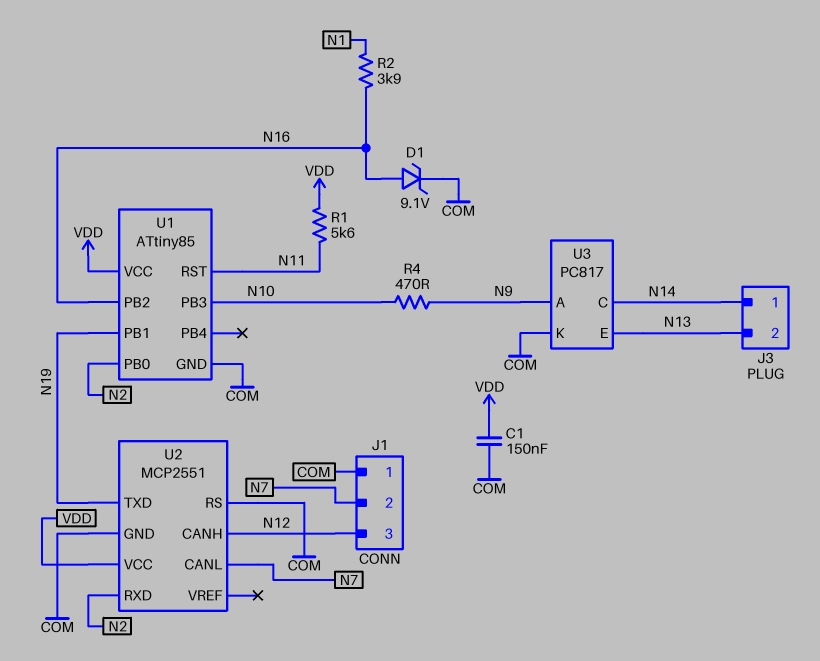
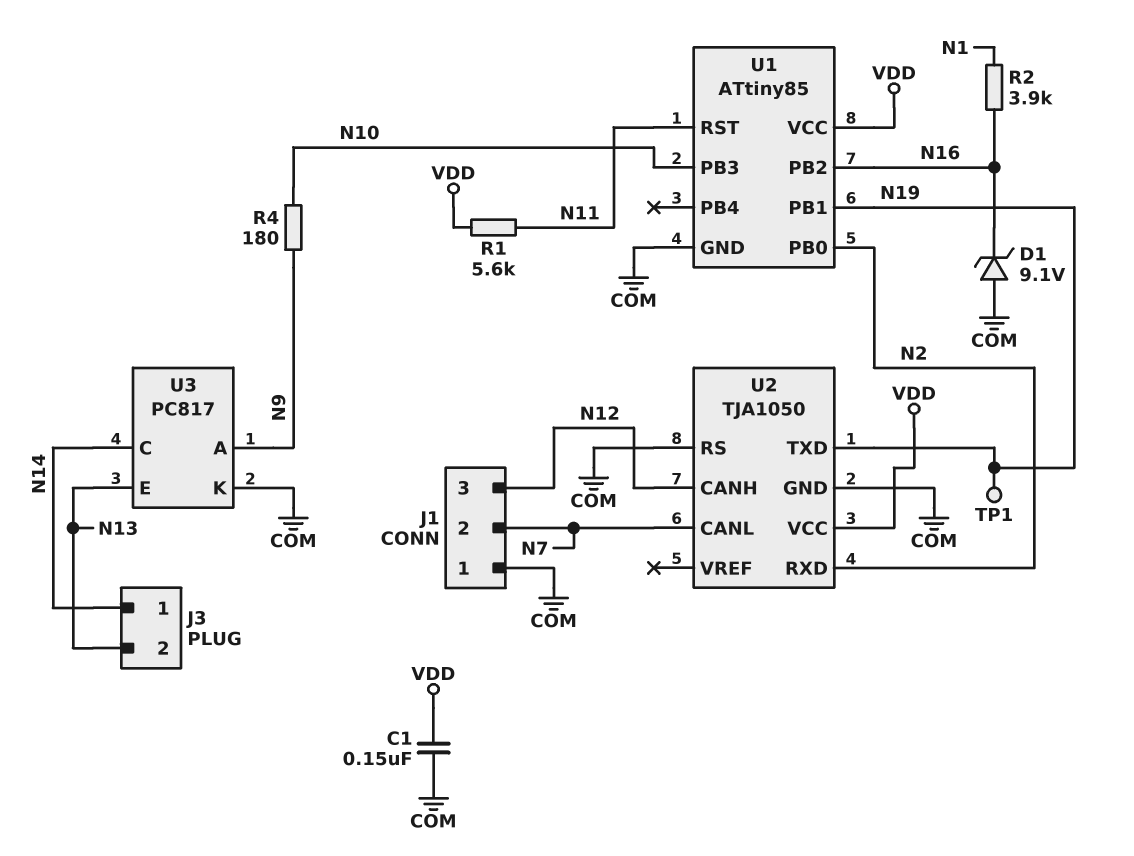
D1: zener 9.1V (A N16, K COM) -> zener 9.1V (A COM, K N16)
R4: 470 (N9, N10) -> 180 (N9, N10)
TP1: none -> test point (N19)
U2: MCP2551 -> TJA1050

